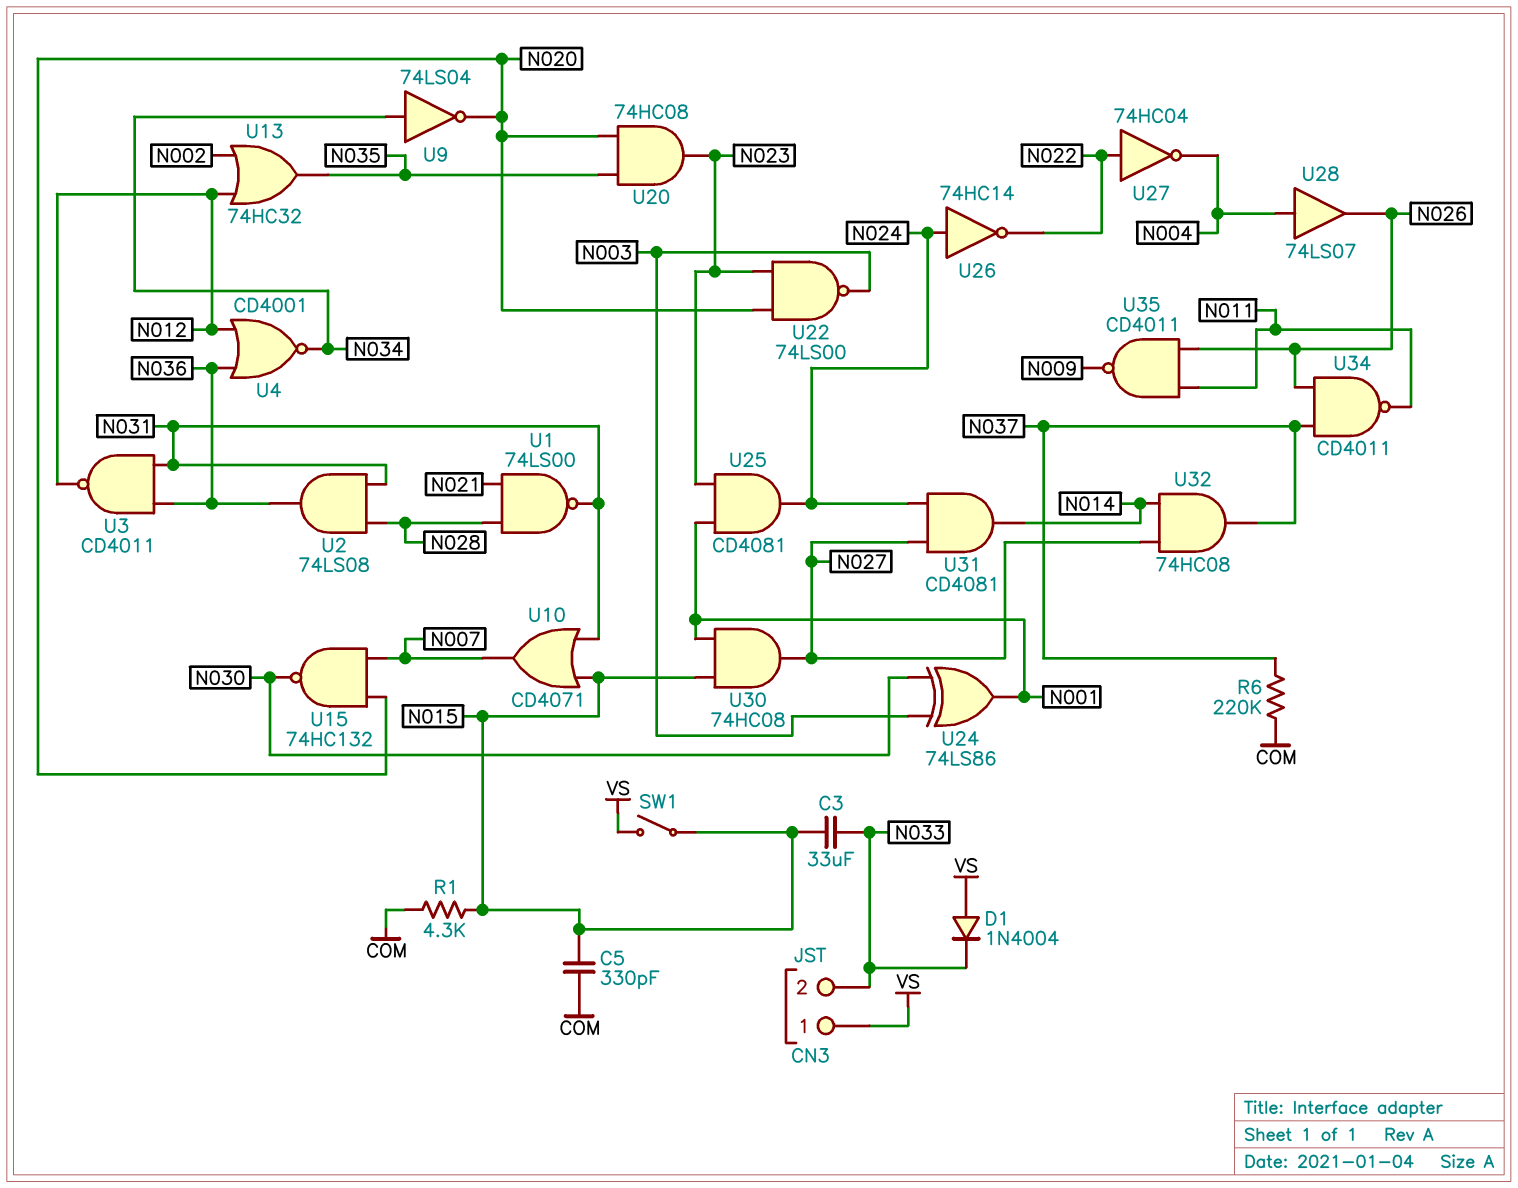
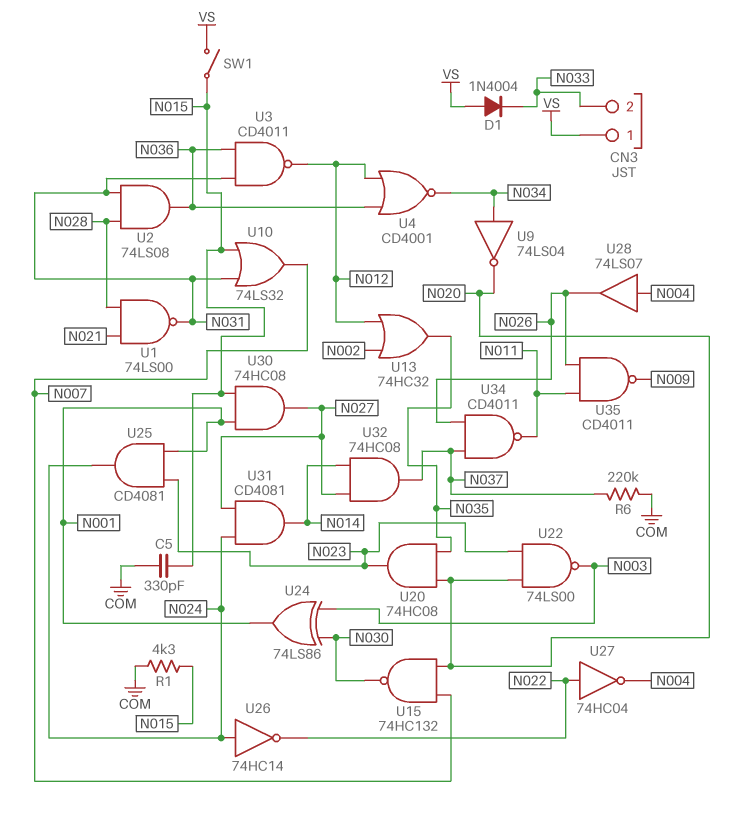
C3: 33uF (N015, N033) -> none
U10: OR CD4071 (in N015, in N031, out N007) -> OR 74LS32 (in N015, in N031, out N007)

